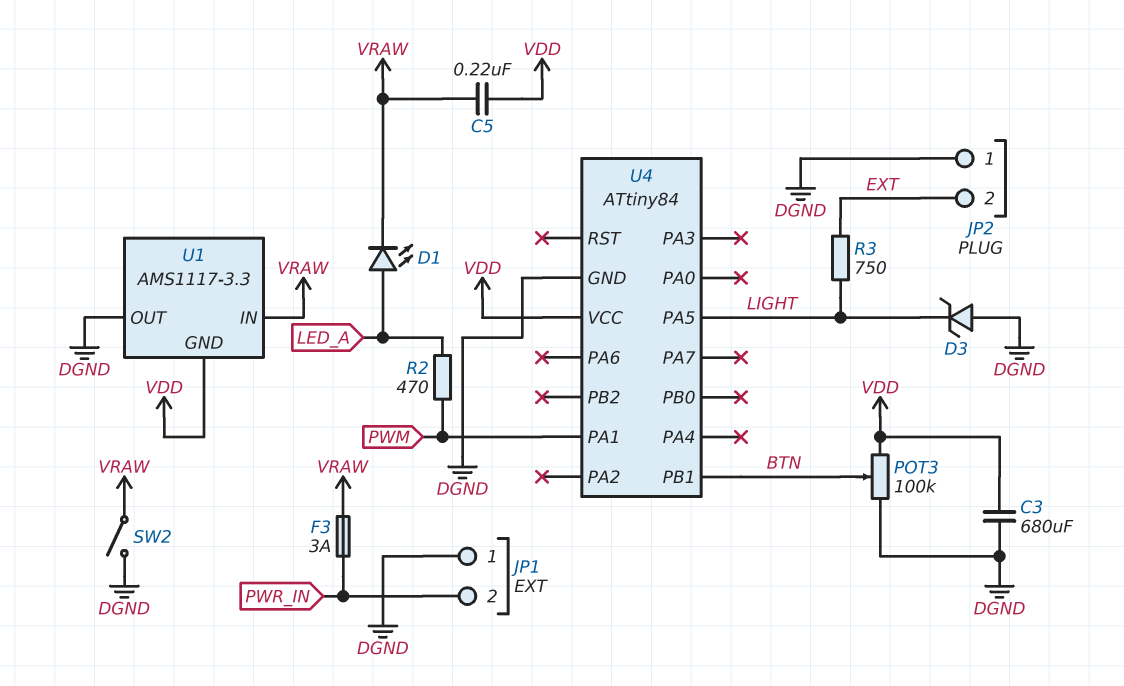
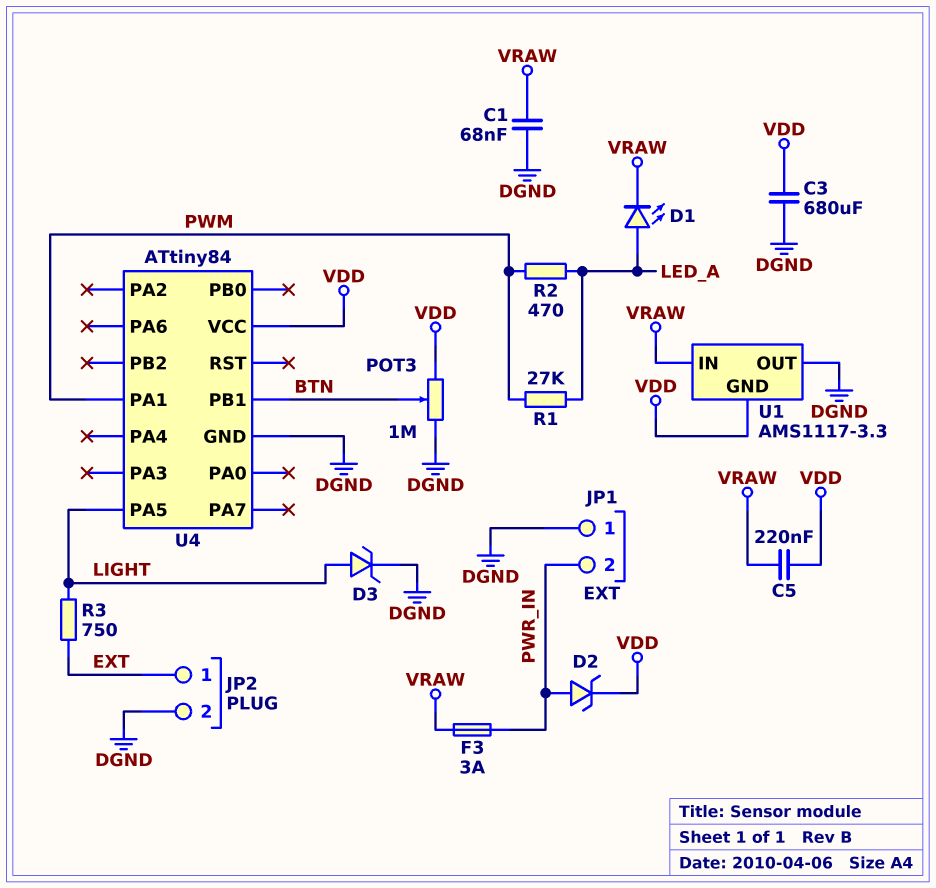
C1: none -> 68nF (DGND, VRAW)
D2: none -> zener (A PWR_IN, K VDD)
D3: zener (A DGND, K LIGHT) -> zener (A LIGHT, K DGND)
JP2 pin 1: DGND -> EXT
JP2 pin 2: EXT -> DGND
POT3: 100k (DGND, VDD, wiper BTN) -> 1M (DGND, VDD, wiper BTN)
R1: none -> 27k (LED_A, PWM)
SW2: switch (DGND, VRAW) -> none

